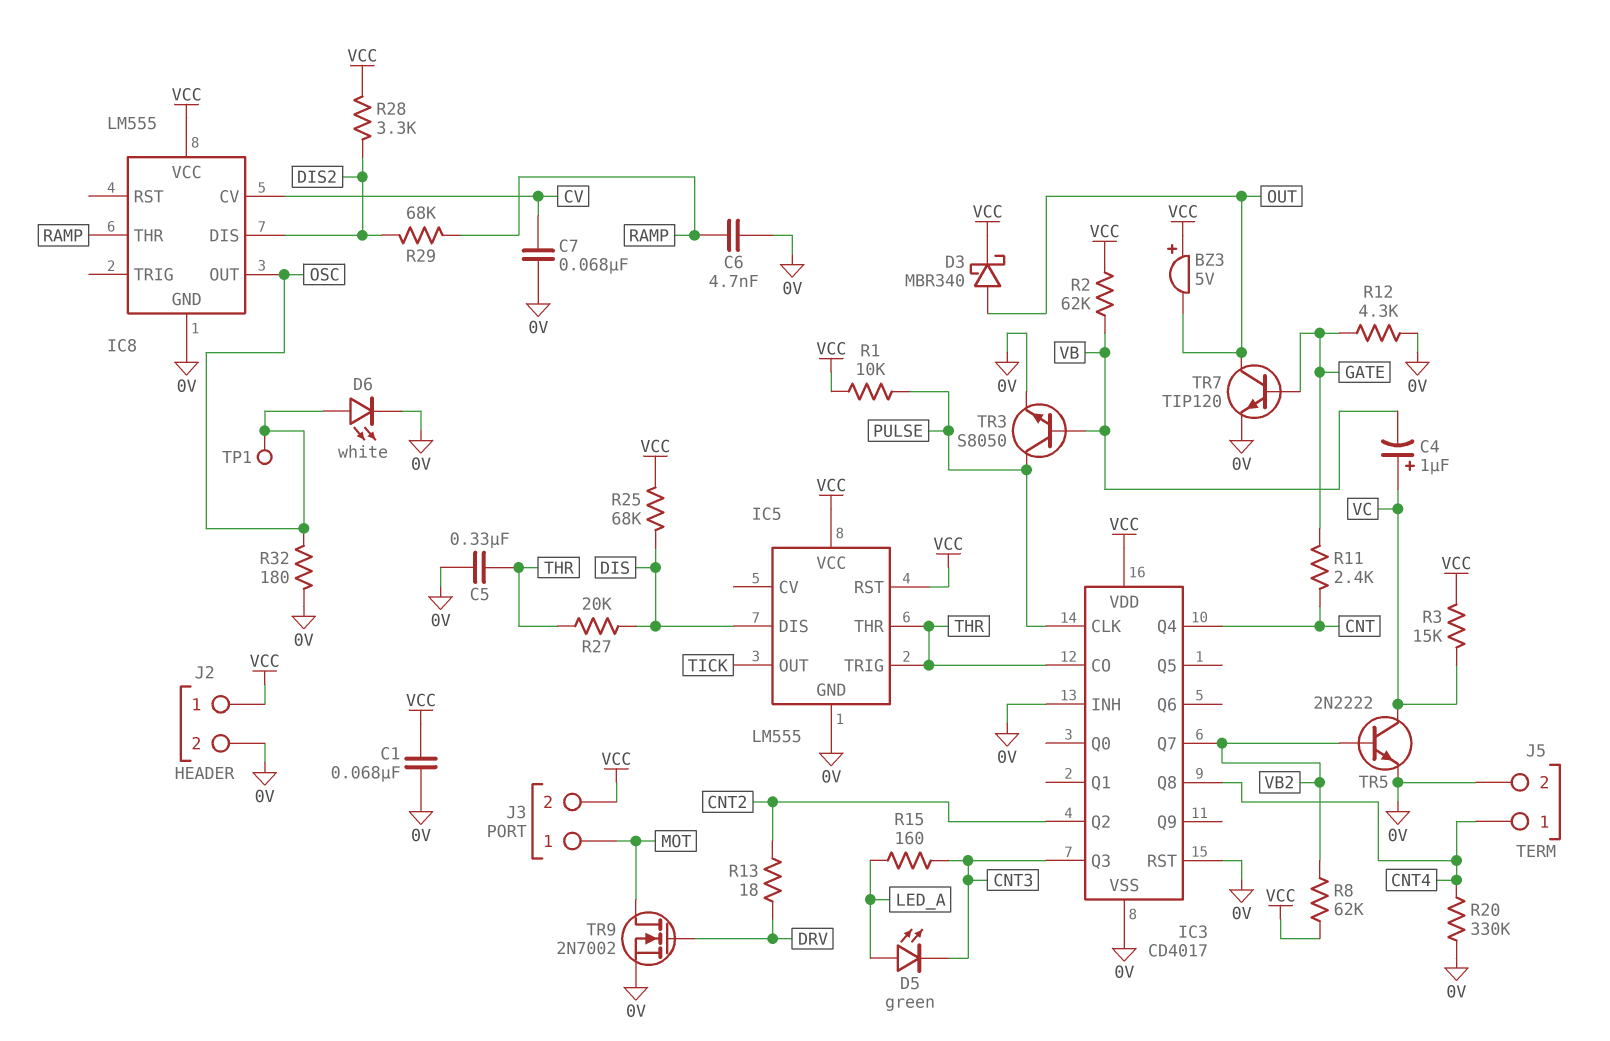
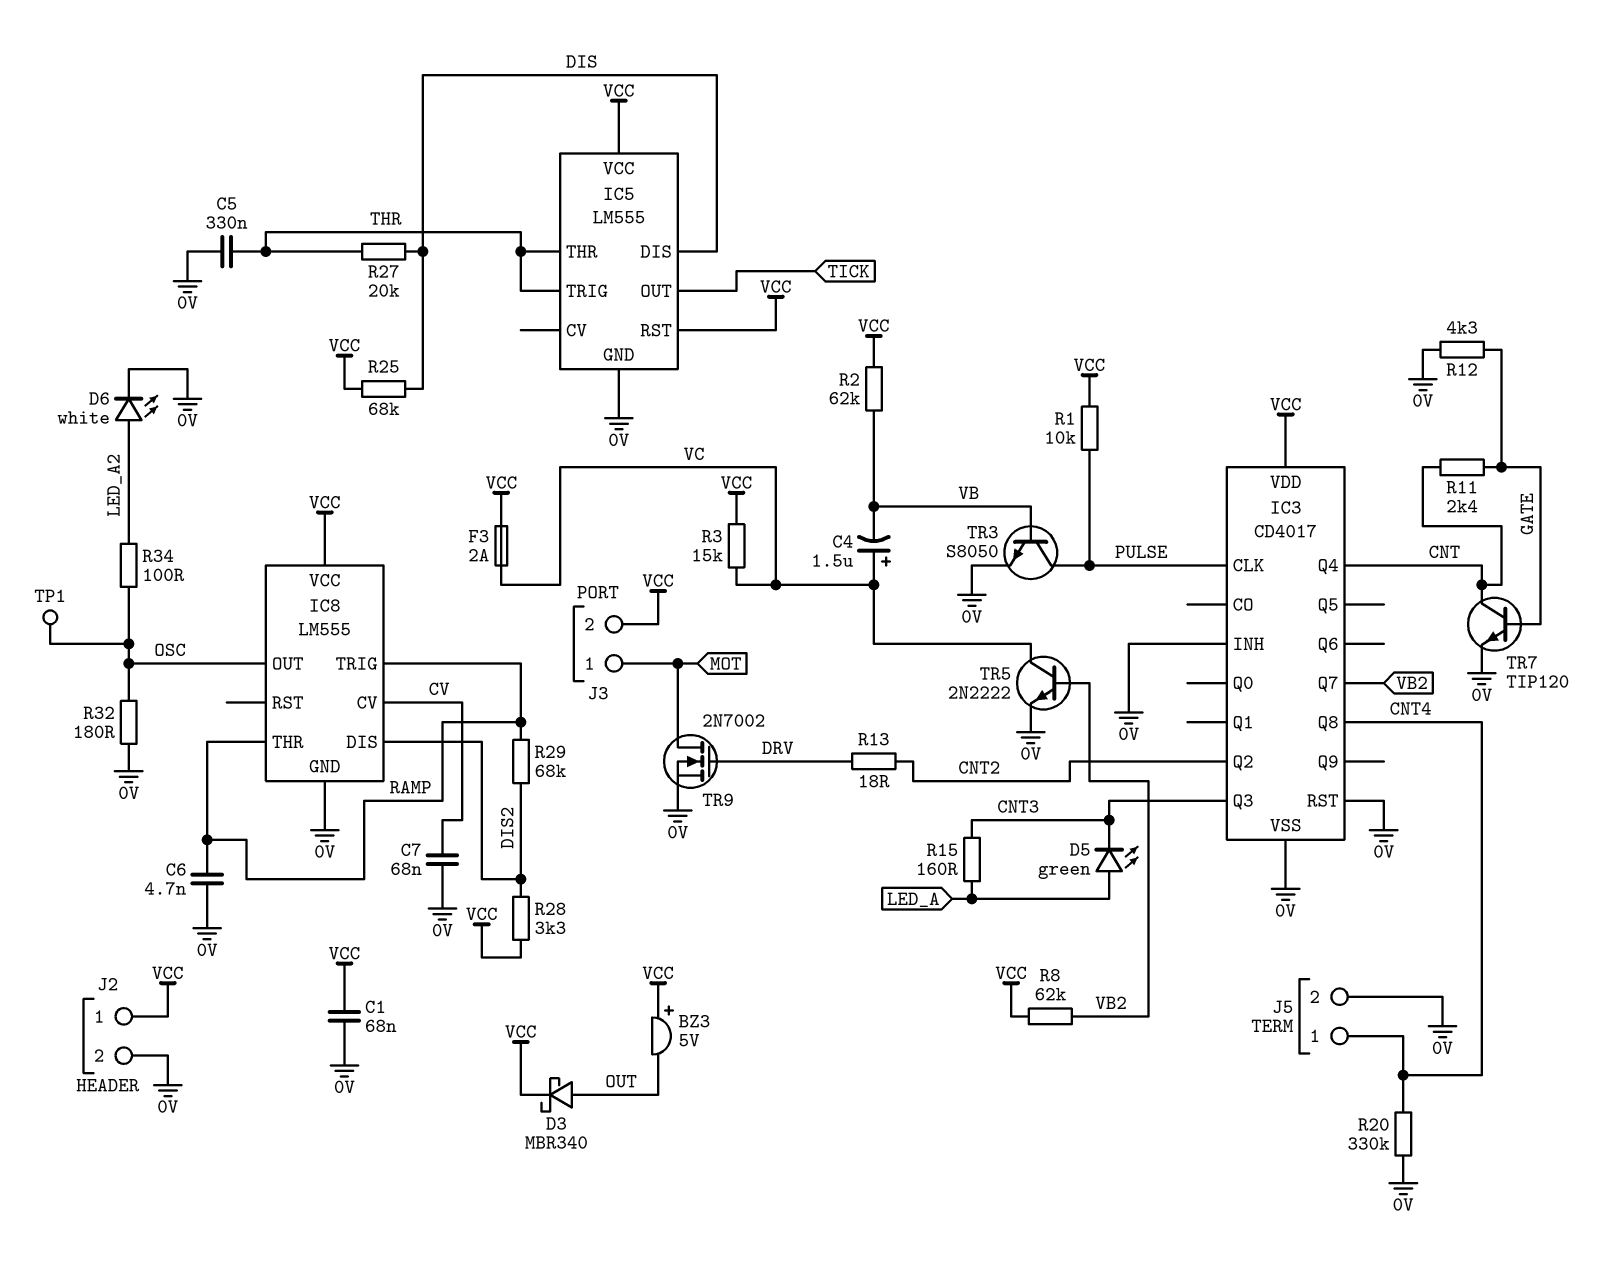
C4: 1uF (plus VC, minus VB) -> 1.5uF (plus VC, minus VB)
D6: LED white (A OSC, K 0V) -> LED white (A LED_A2, K 0V)
F3: none -> 2A (VC, VCC)
IC3 pin CO: THR -> none
IC8 pin TRIG: none -> RAMP
R34: none -> 100 (LED_A2, OSC)
TR7: NPN TIP120 (B GATE, C OUT, E 0V) -> NPN TIP120 (B GATE, C CNT, E 0V)

